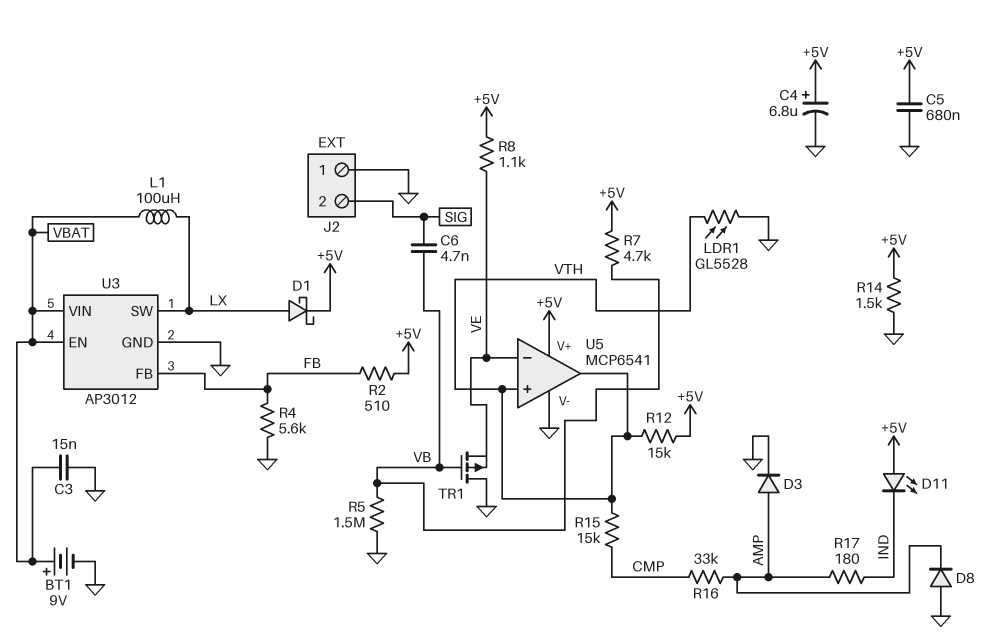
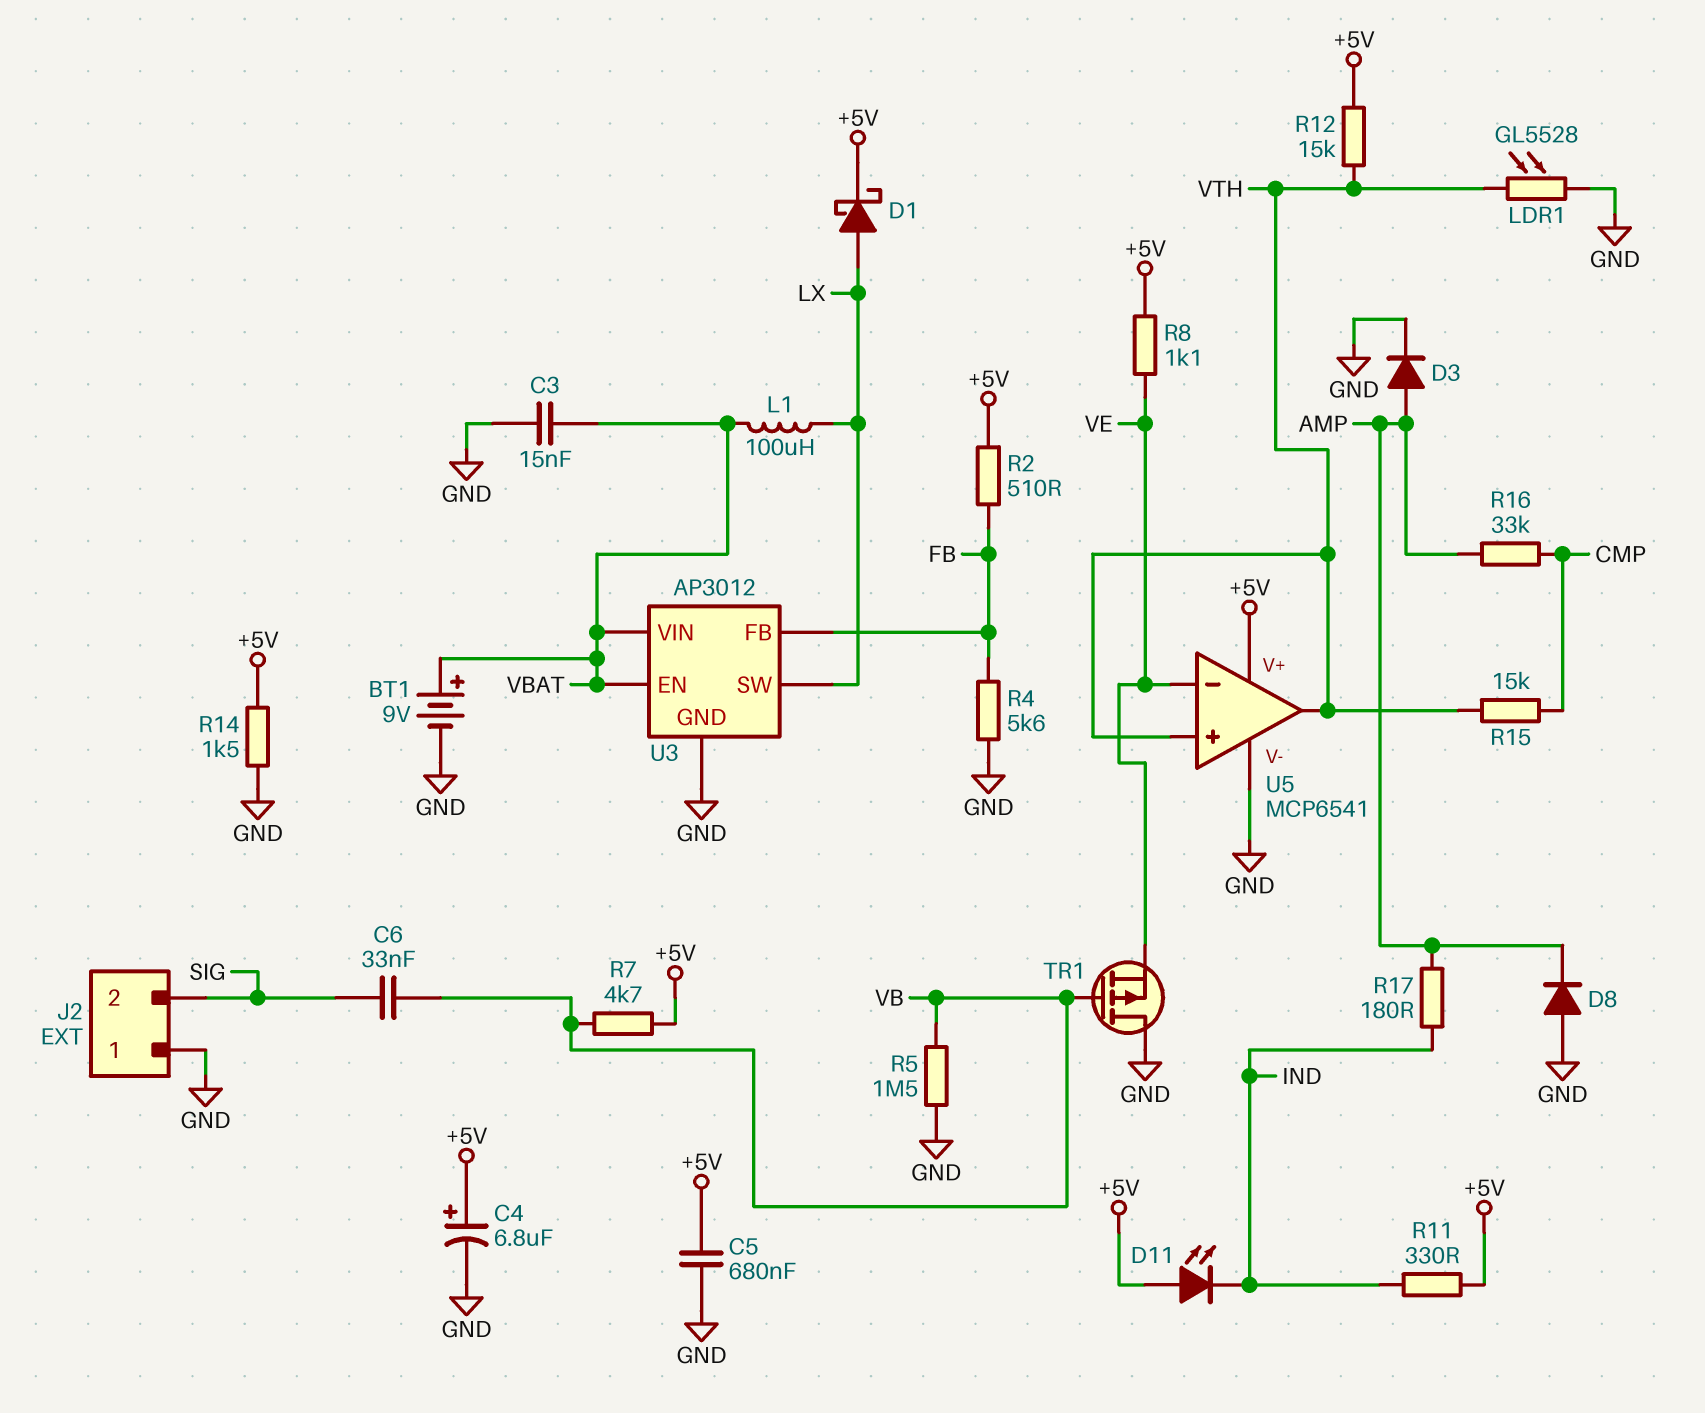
C6: 4.7nF (SIG, VB) -> 33nF (SIG, VB)
R11: none -> 330 (+5V, IND)

